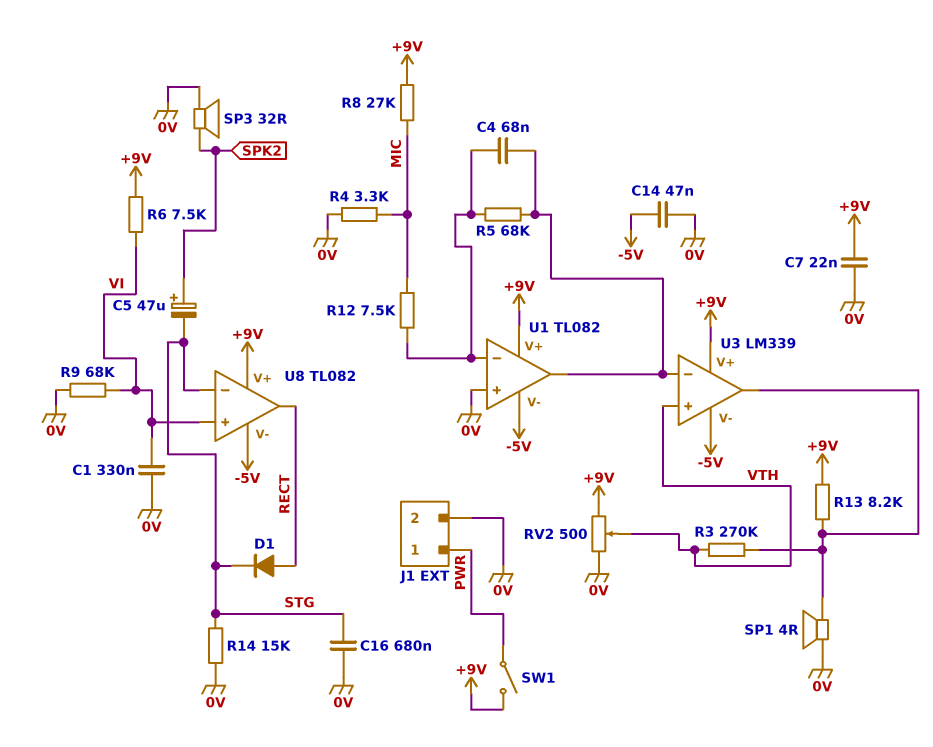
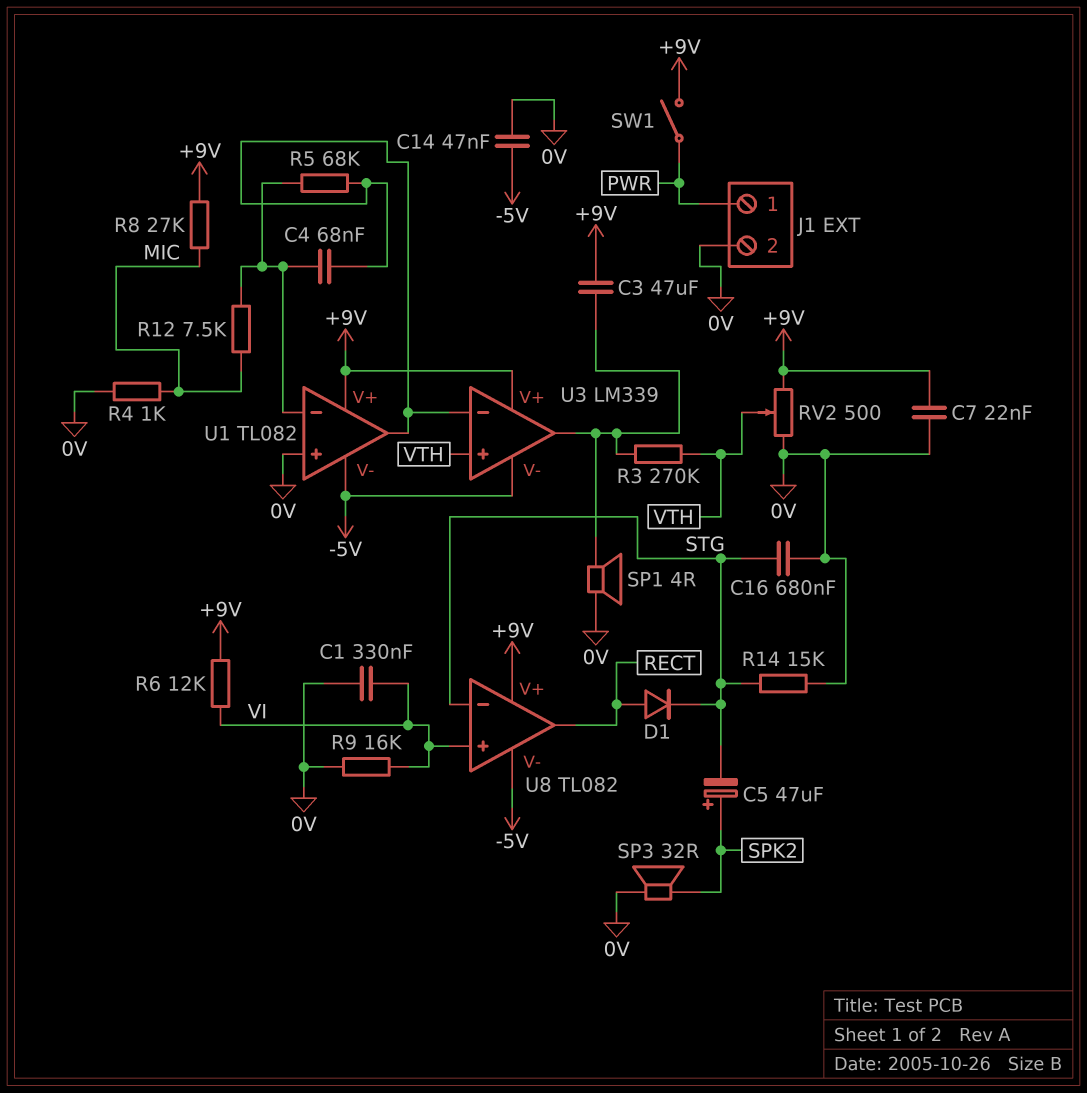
C3: none -> 47uF (+9V, U3/out)
R4: 3.3k (0V, MIC) -> 1k (0V, MIC)
R6: 7.5k (+9V, VI) -> 12k (+9V, VI)
R9: 68k (0V, VI) -> 16k (0V, VI)
R13: 8.2k (+9V, U3/out) -> none

